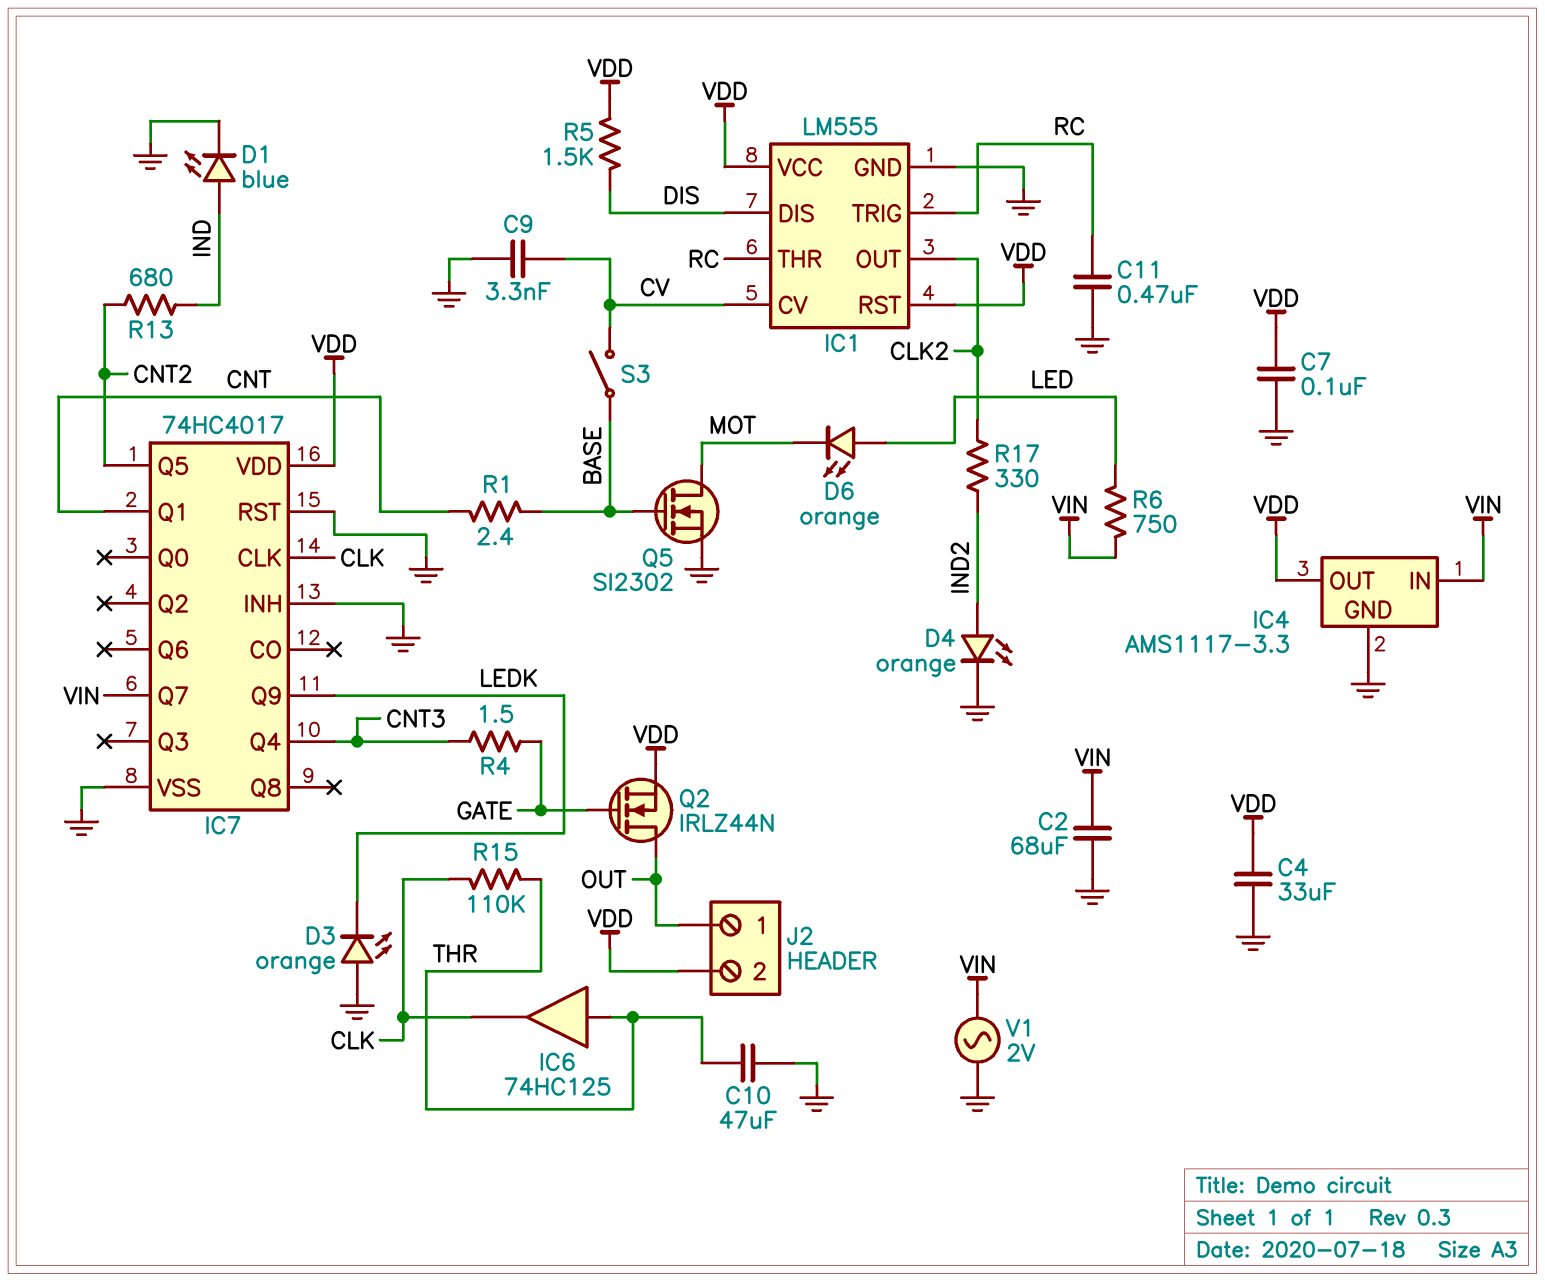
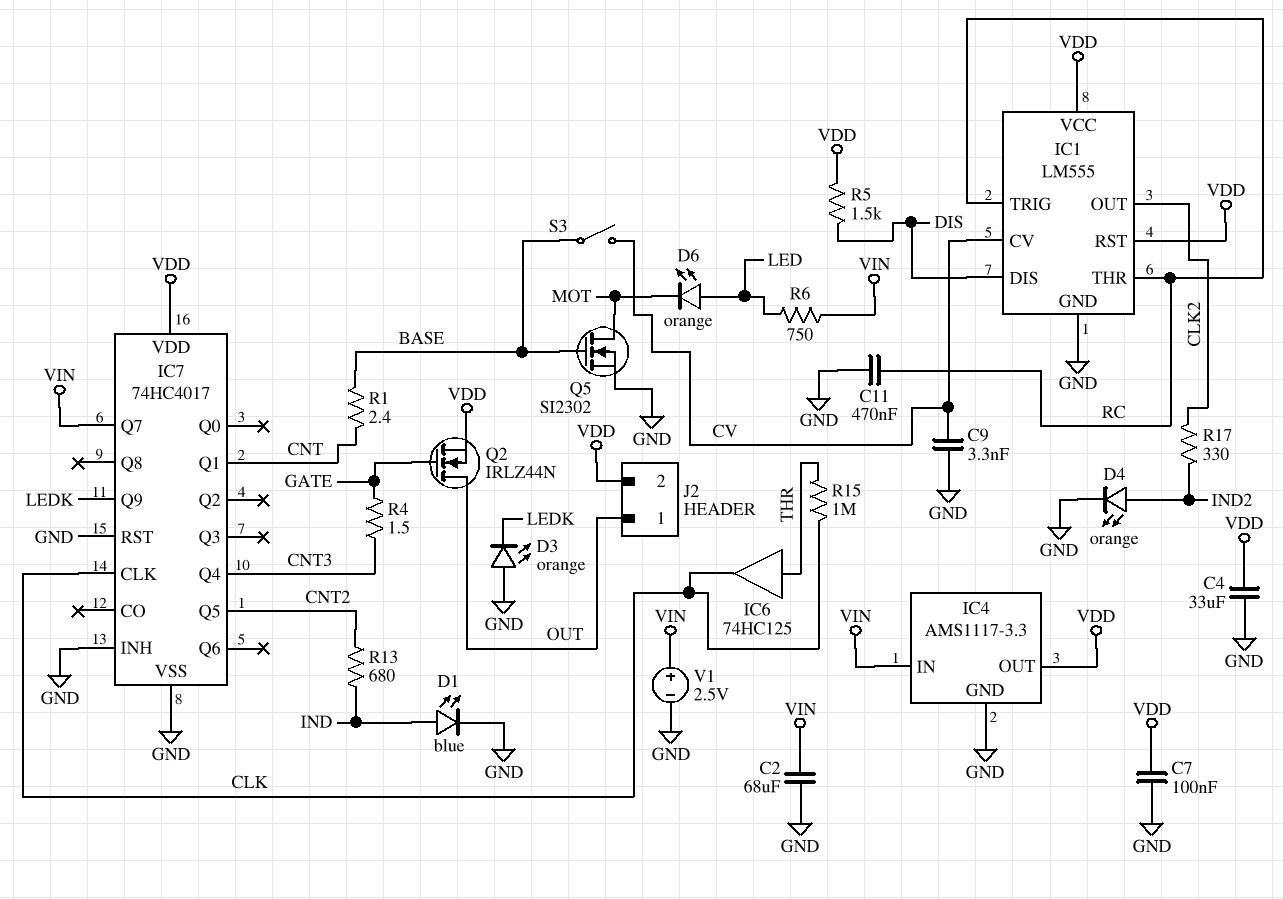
C10: 47uF (GND, THR) -> none
R15: 110k (CLK, THR) -> 1M (CLK, THR)
V1: AC 2V (GND, VIN) -> 2.5V (plus VIN, minus GND)

